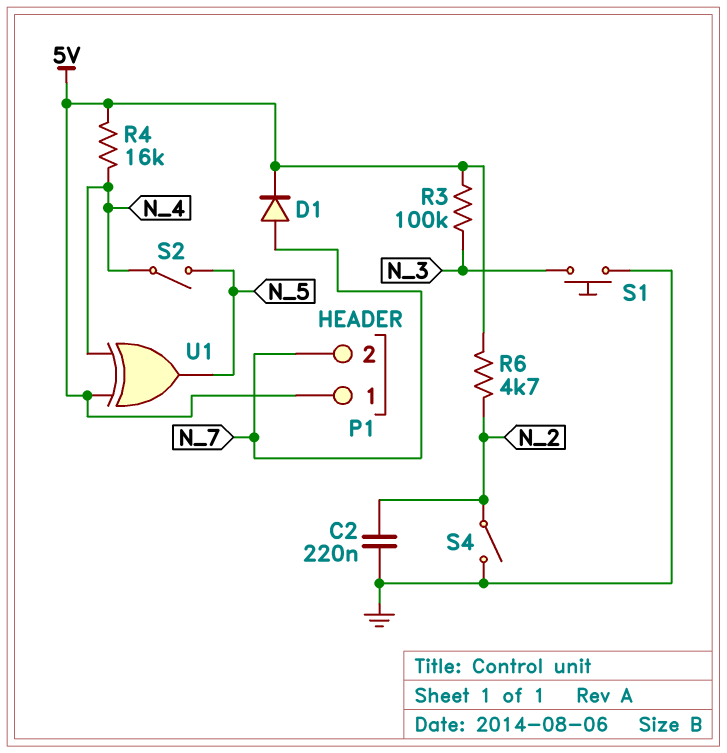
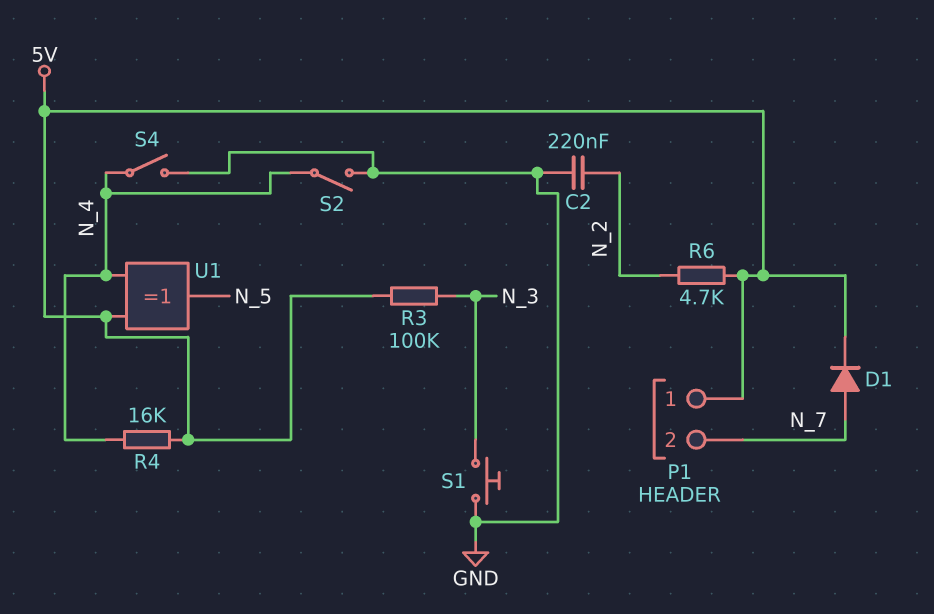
S2: switch (N_4, N_5) -> switch (GND, N_4)
S4: switch (GND, N_2) -> switch (GND, N_4)

